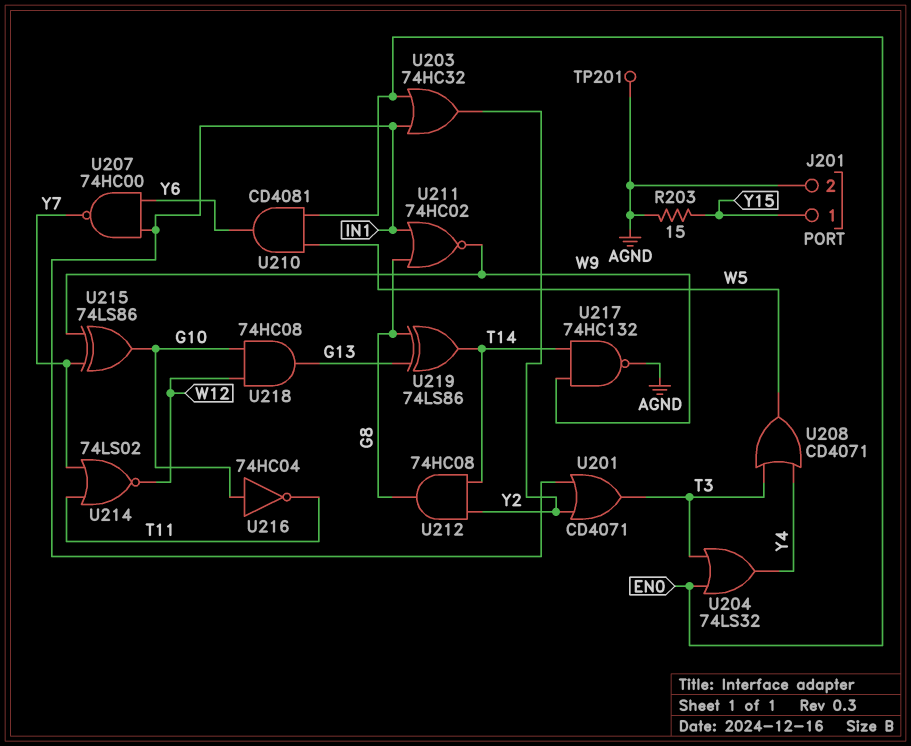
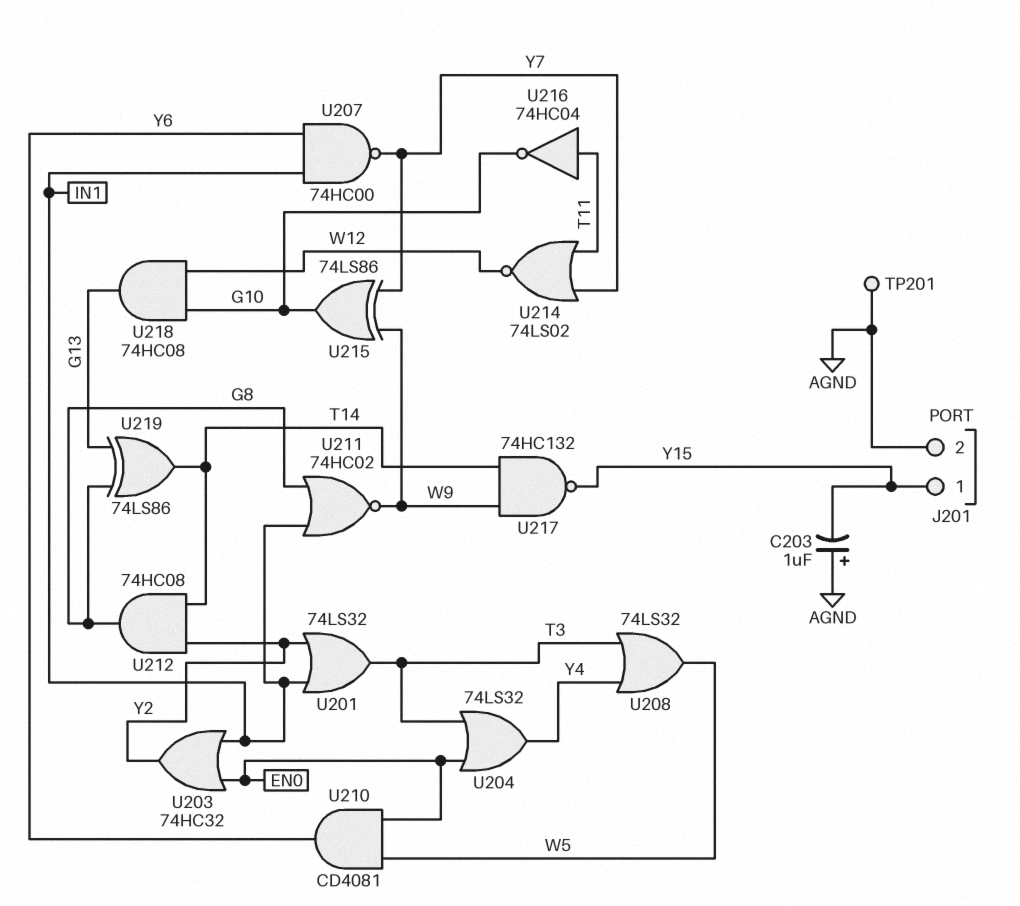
C203: none -> 1uF (plus AGND, minus Y15)
R203: 15 (AGND, Y15) -> none
U201: OR CD4071 (in IN1, in Y2, out T3) -> OR 74LS32 (in IN1, in Y2, out T3)
U208: OR CD4071 (in T3, in Y4, out W5) -> OR 74LS32 (in T3, in Y4, out W5)
U216: NOT 74HC04 (in G10, out T11) -> NOT 74HC04 (in T11, out G10)
U217: NAND 74HC132 (in T14, in W9, out AGND) -> NAND 74HC132 (in T14, in W9, out Y15)

